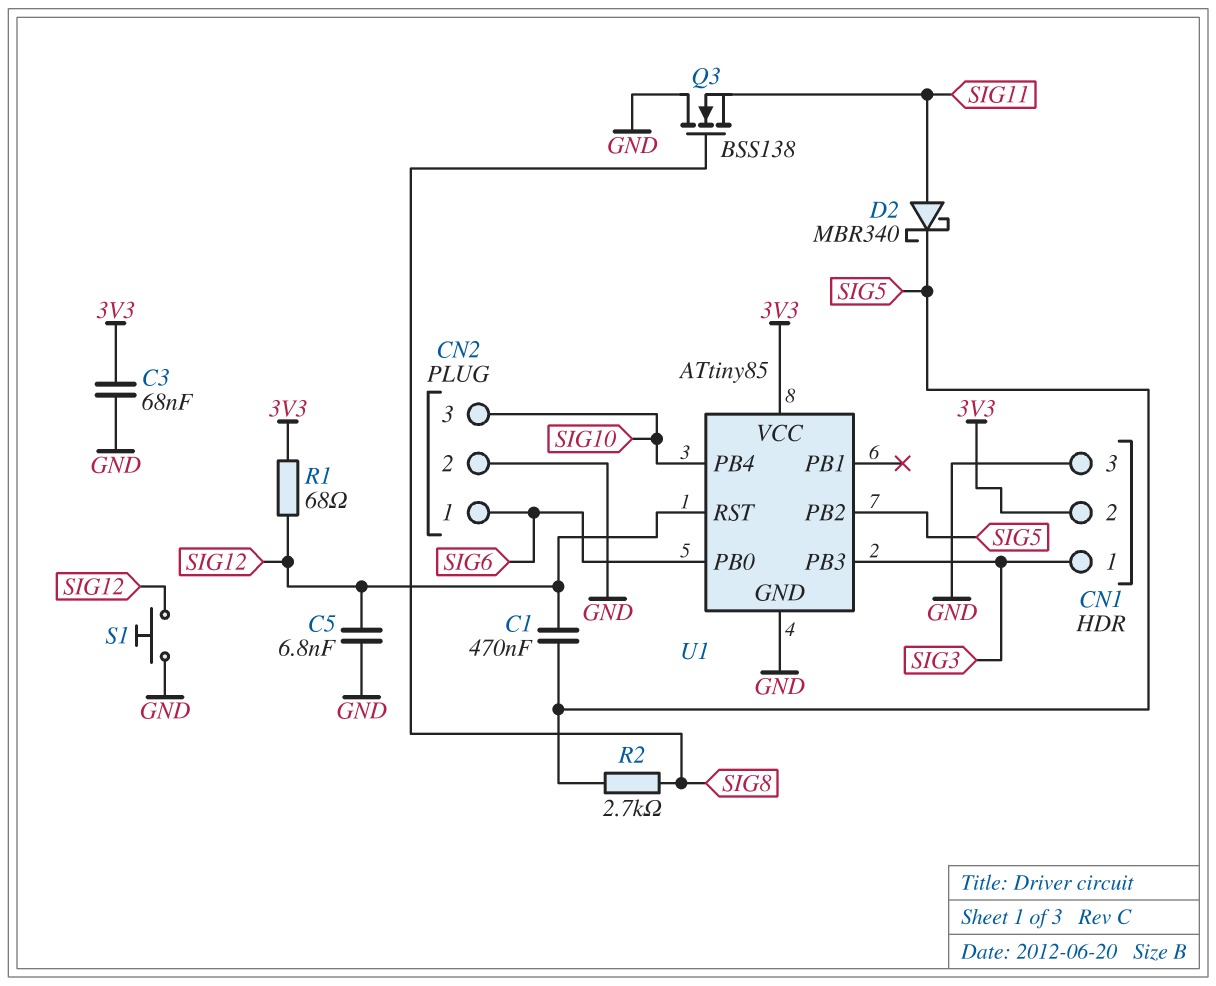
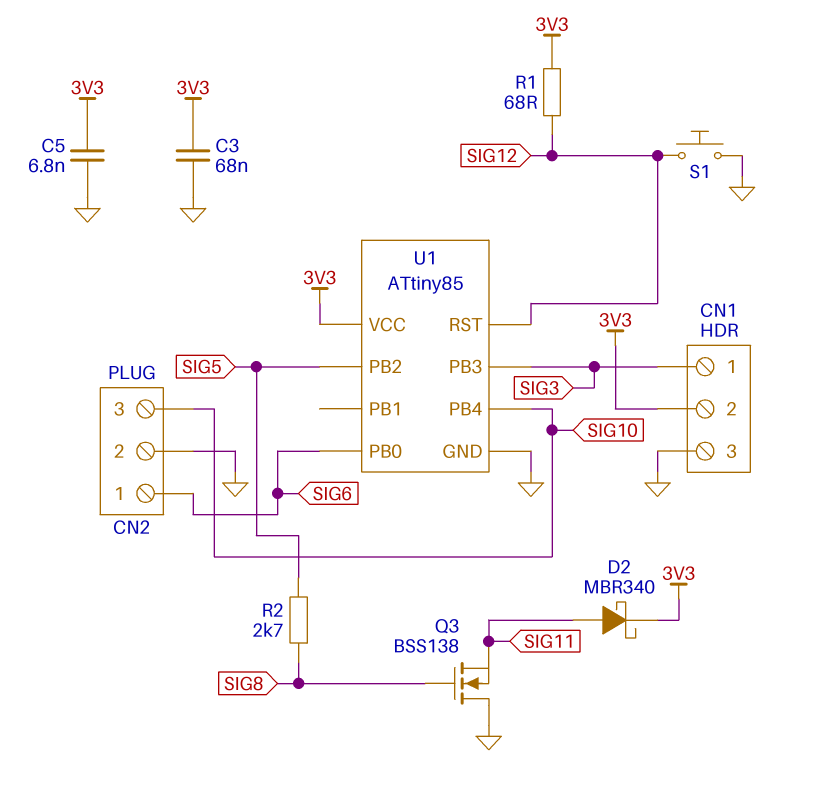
C1: 470nF (SIG5, SIG12) -> none
C5: 6.8nF (GND, SIG12) -> 6.8nF (3V3, GND)
D2: schottky MBR340 (A SIG11, K SIG5) -> schottky MBR340 (A SIG11, K 3V3)

